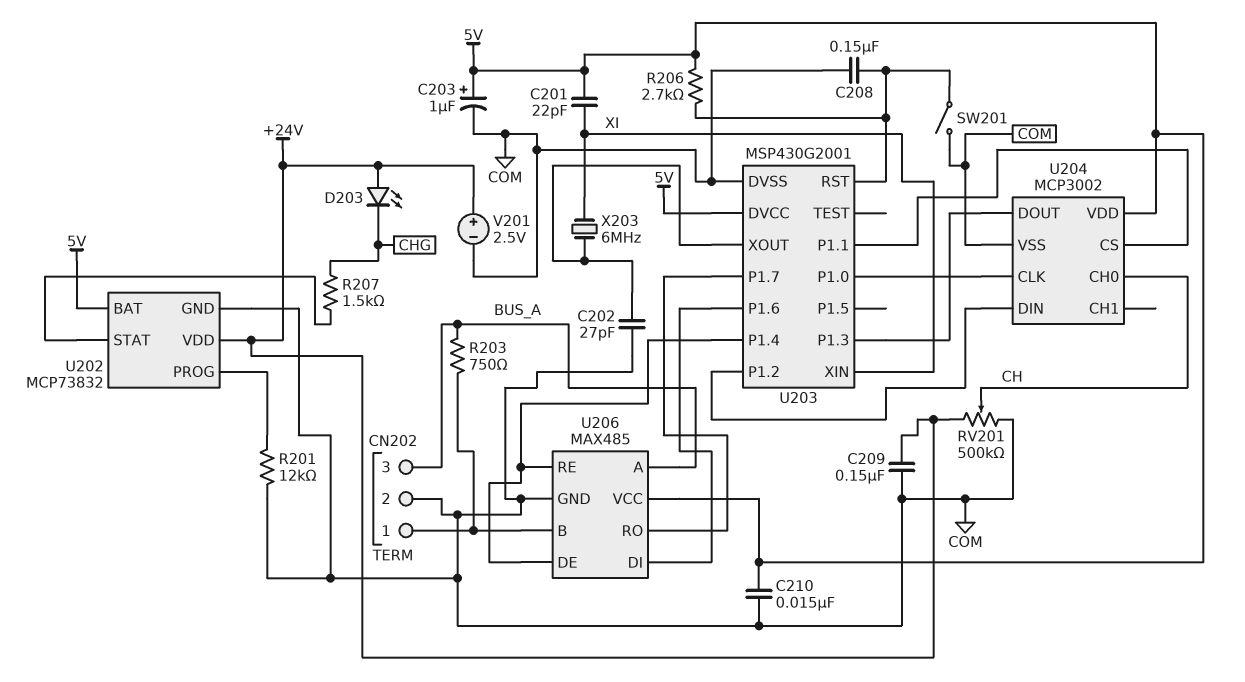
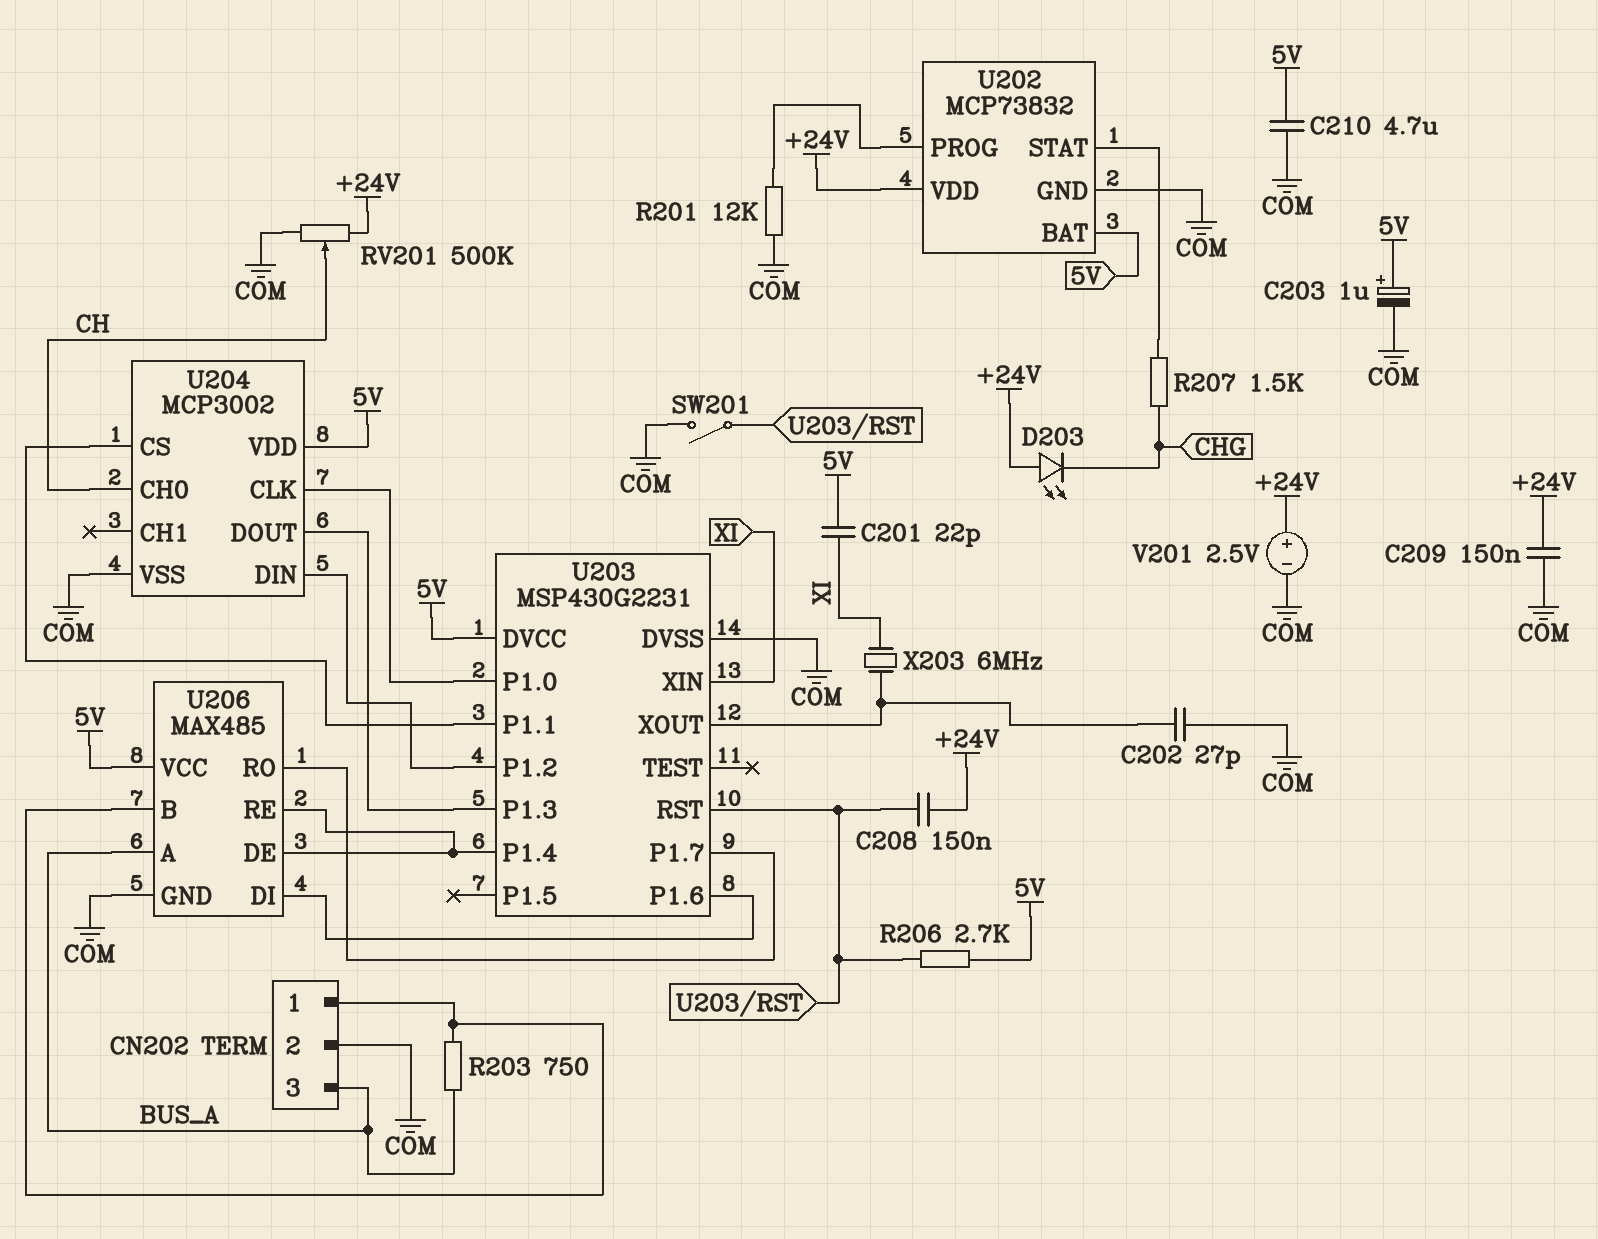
C208: 150nF (COM, U203/RST) -> 150nF (+24V, U203/RST)
C210: 15nF (5V, COM) -> 4.7uF (5V, COM)
U203: MSP430G2001 -> MSP430G2231

